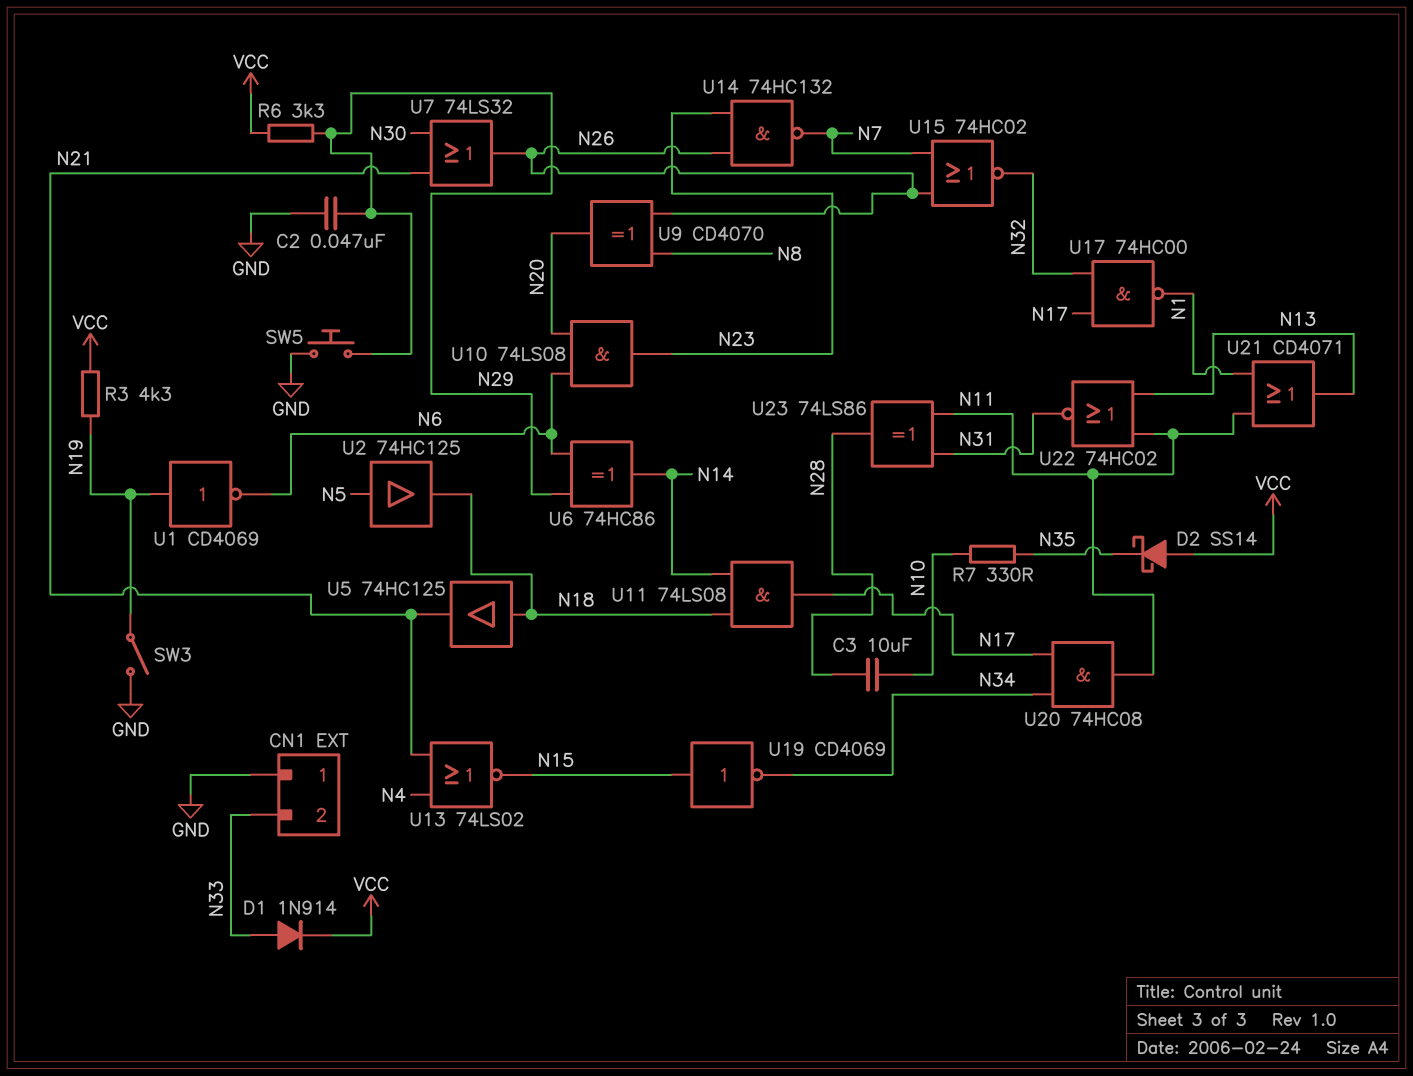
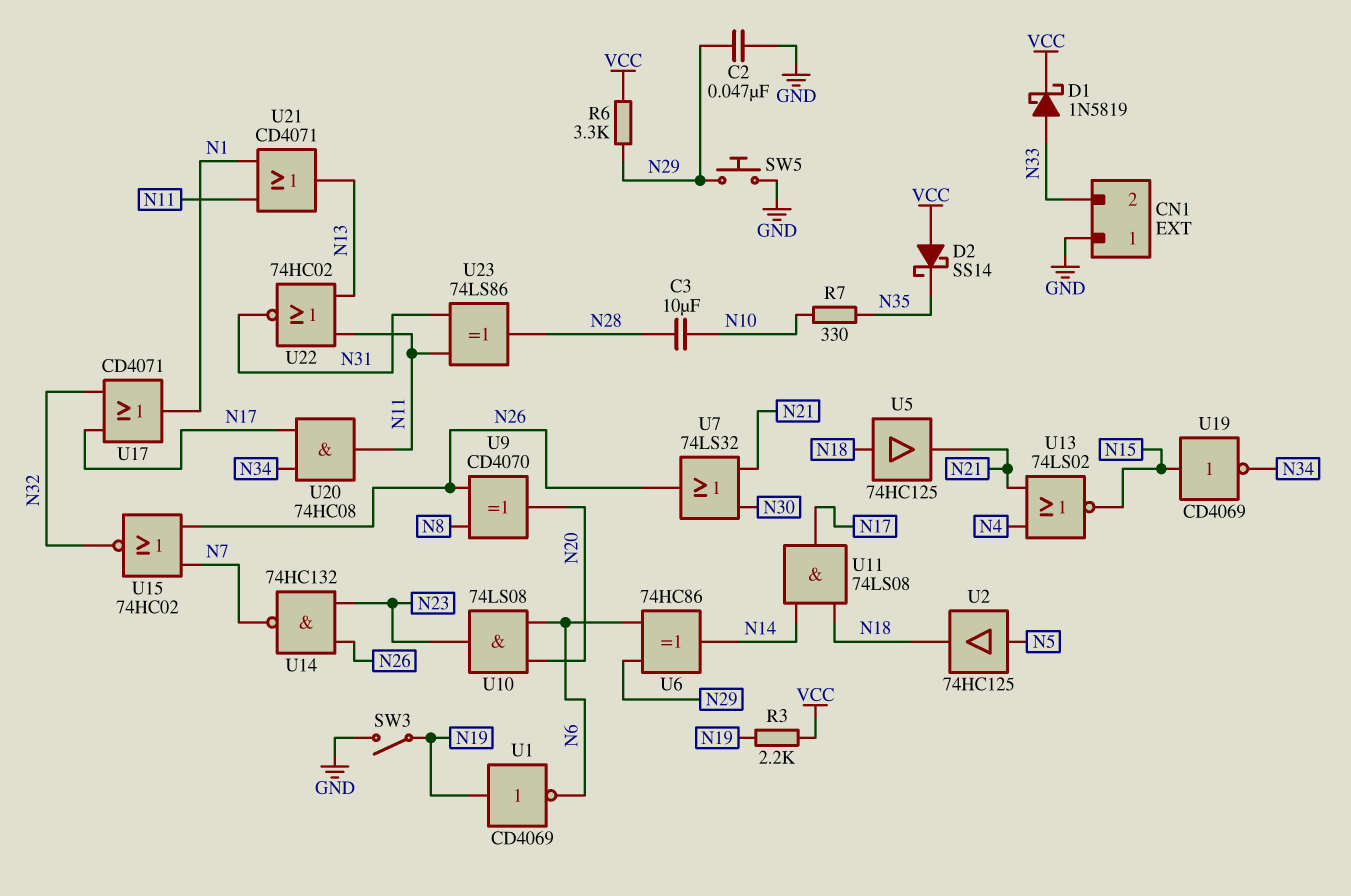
D1: diode 1N914 (A N33, K VCC) -> schottky 1N5819 (A N33, K VCC)
R3: 4.3k (N19, VCC) -> 2.2k (N19, VCC)
U17: NAND 74HC00 (in N17, in N32, out N1) -> OR CD4071 (in N17, in N32, out N1)

